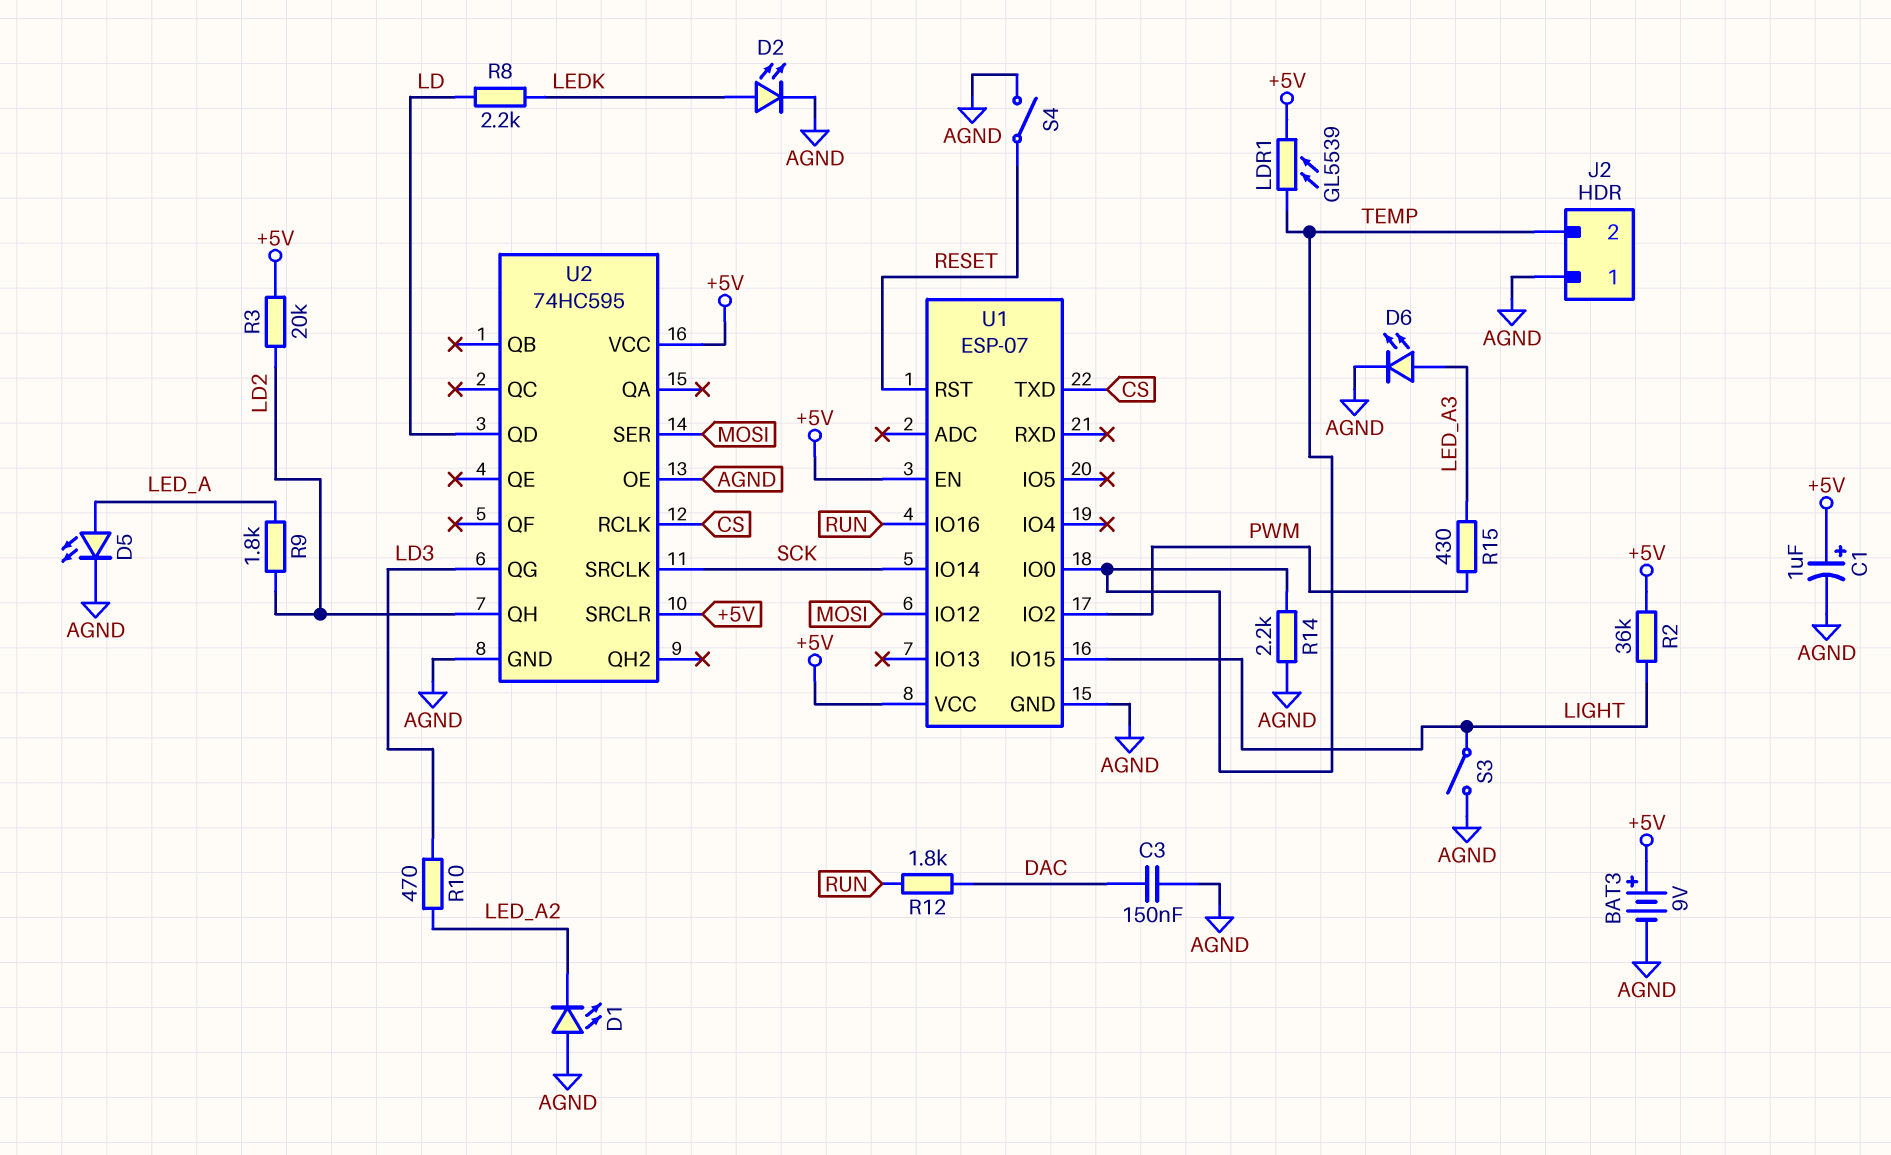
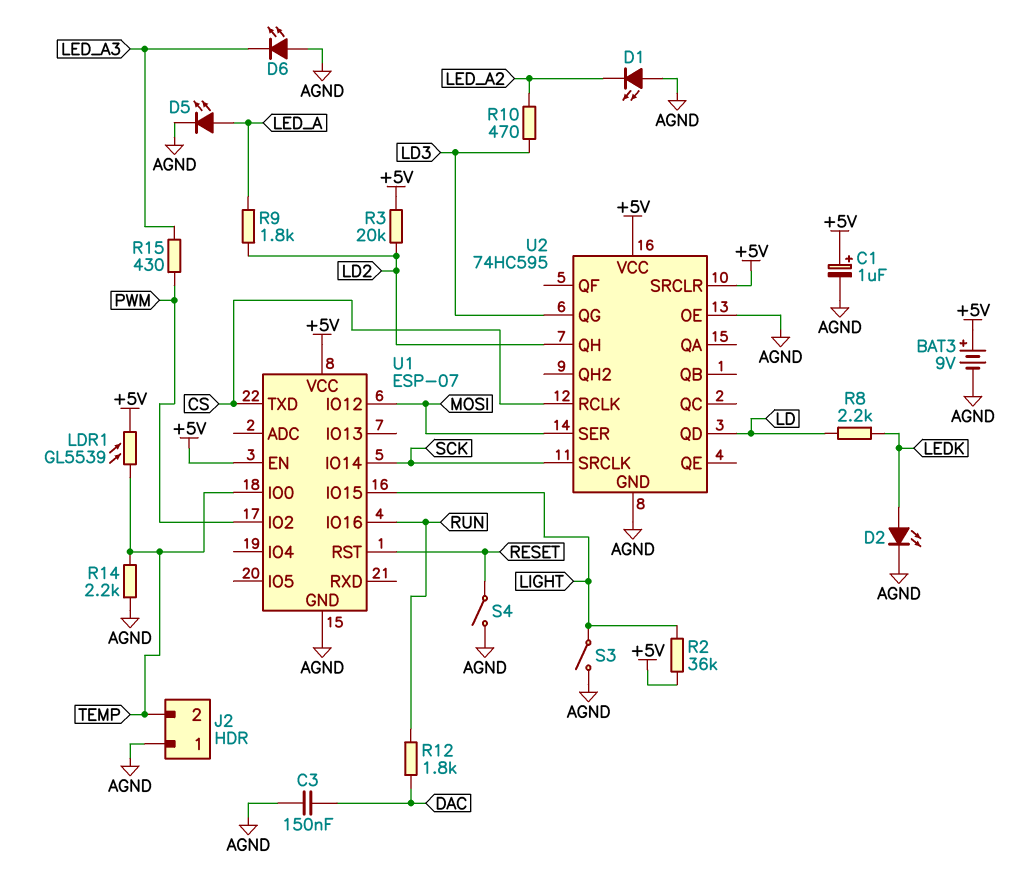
D6: LED (A LED_A3, K AGND) -> LED (A AGND, K LED_A3)

